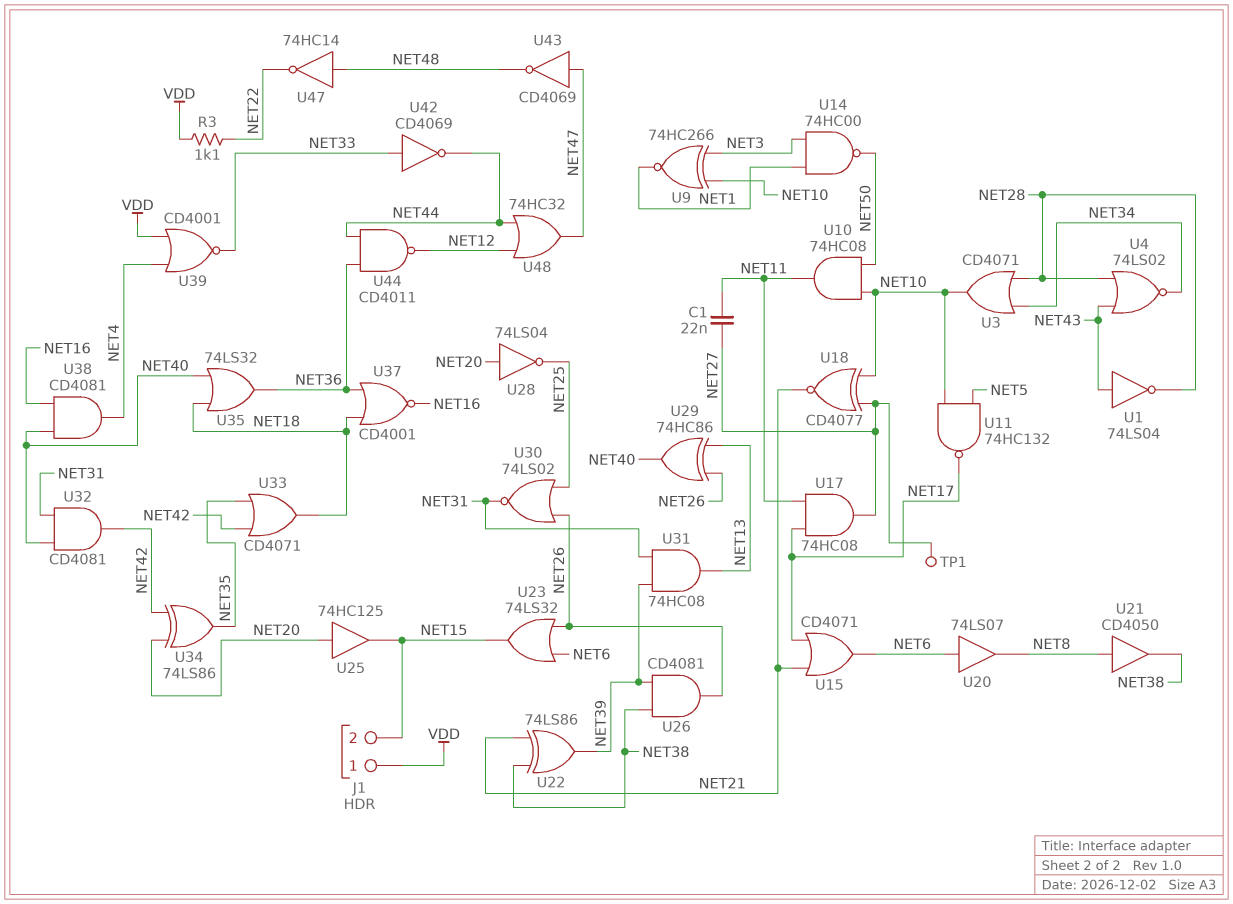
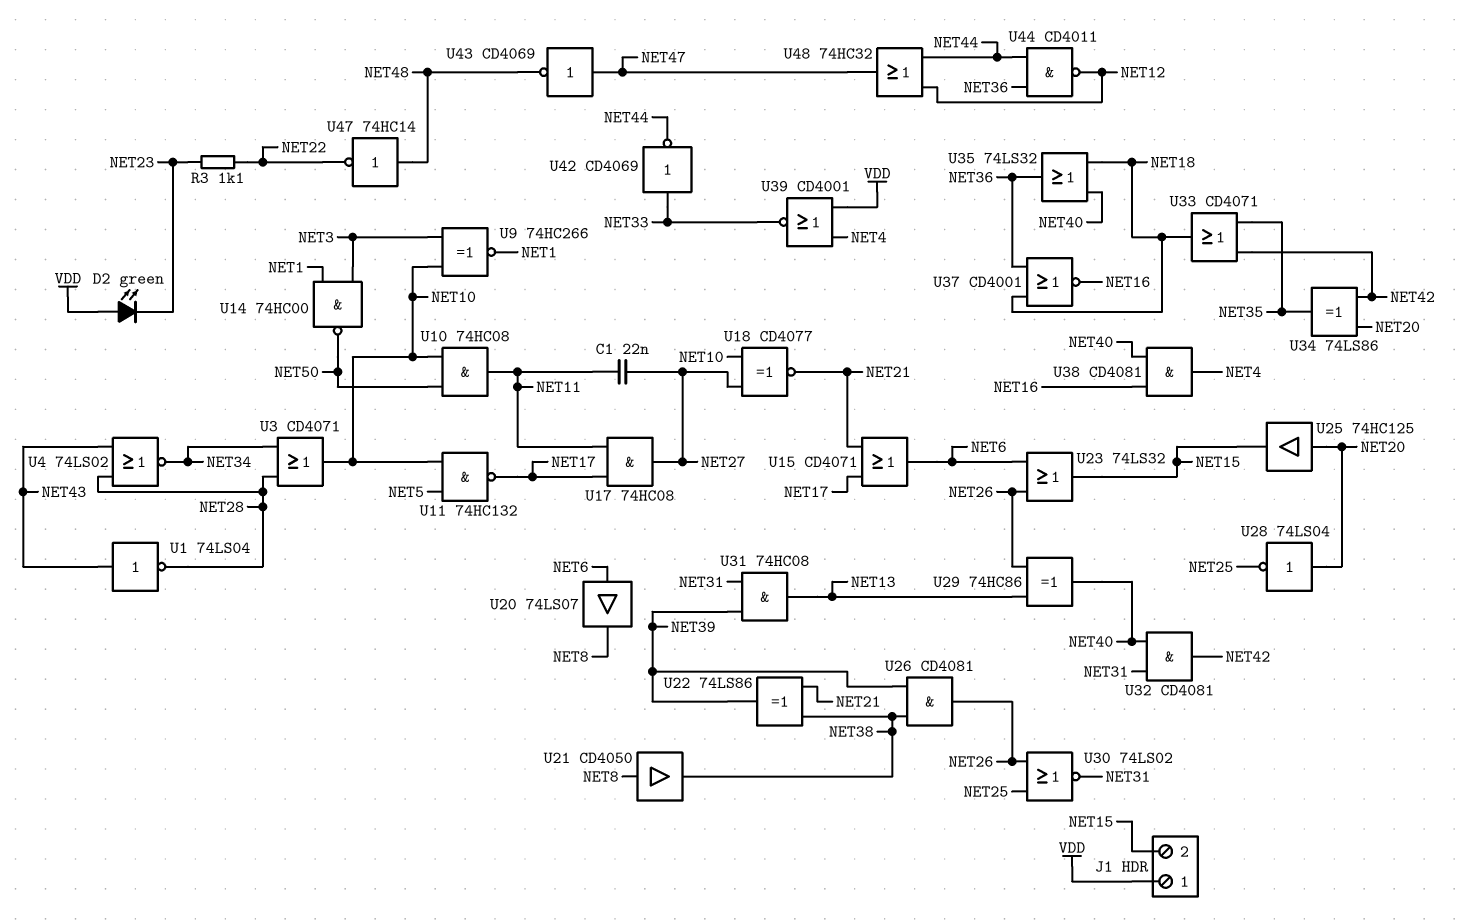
D2: none -> LED green (A VDD, K NET23)
R3: 1.1k (NET22, VDD) -> 1.1k (NET22, NET23)
TP1: test point (NET27) -> none

